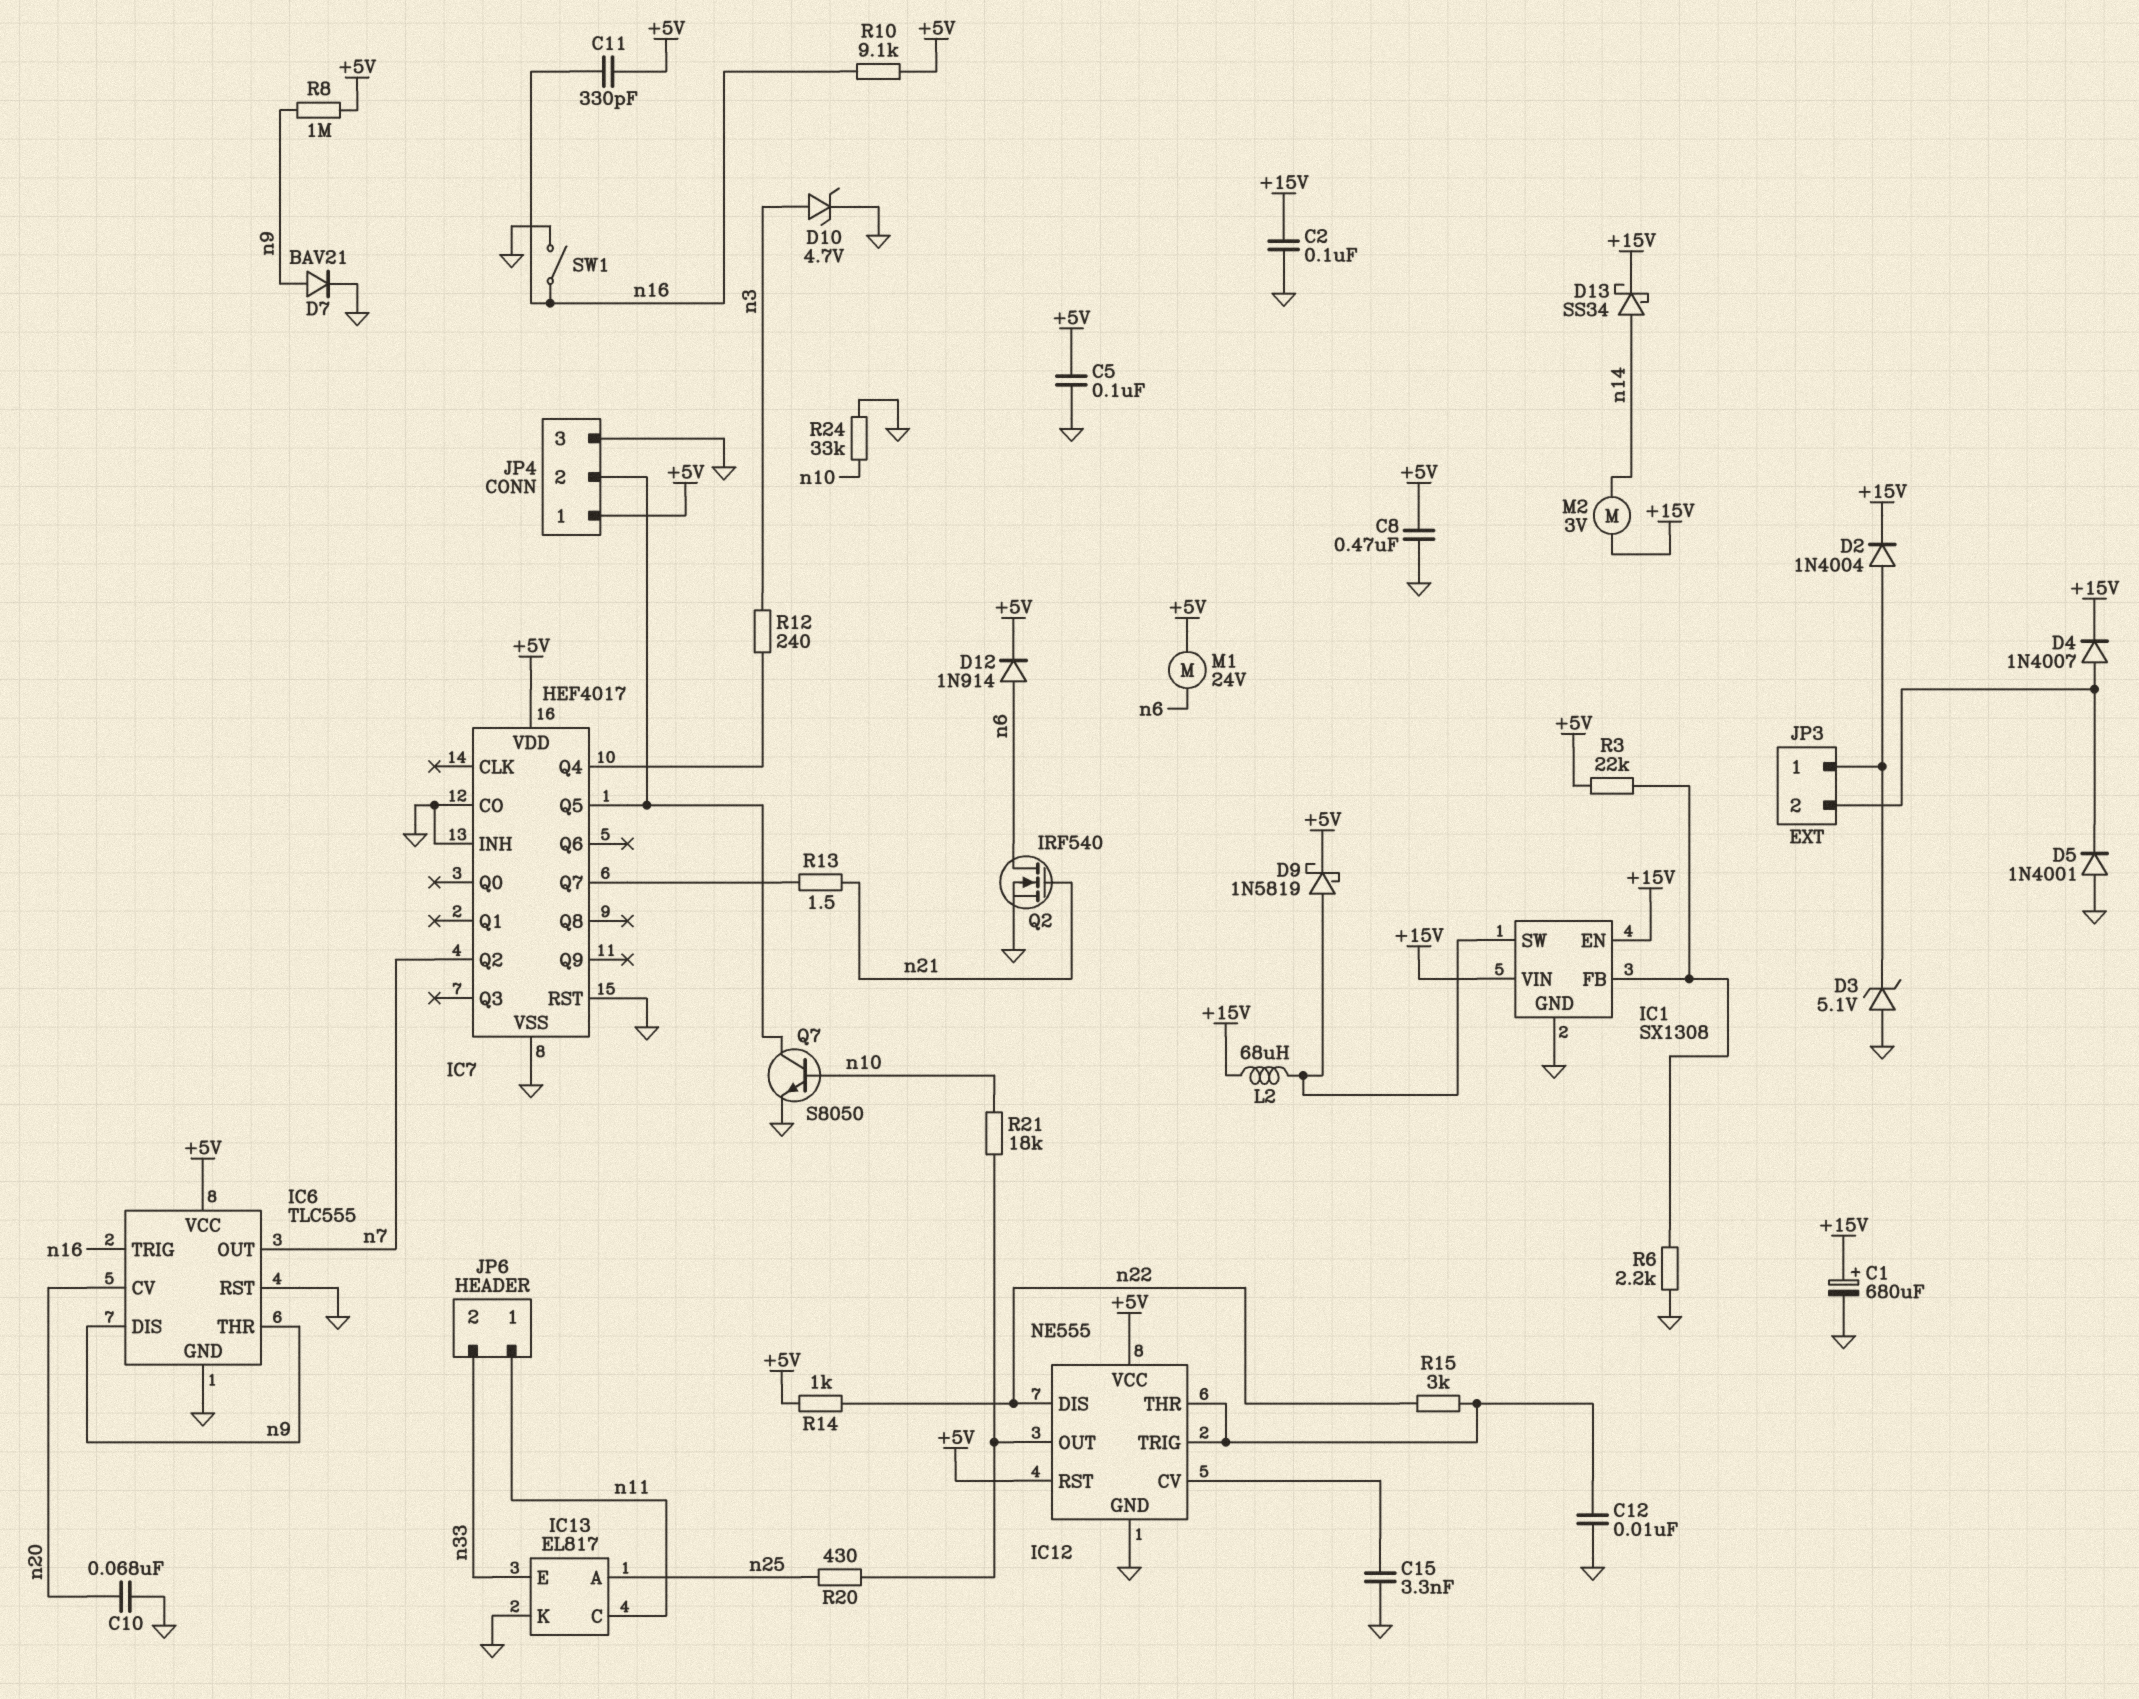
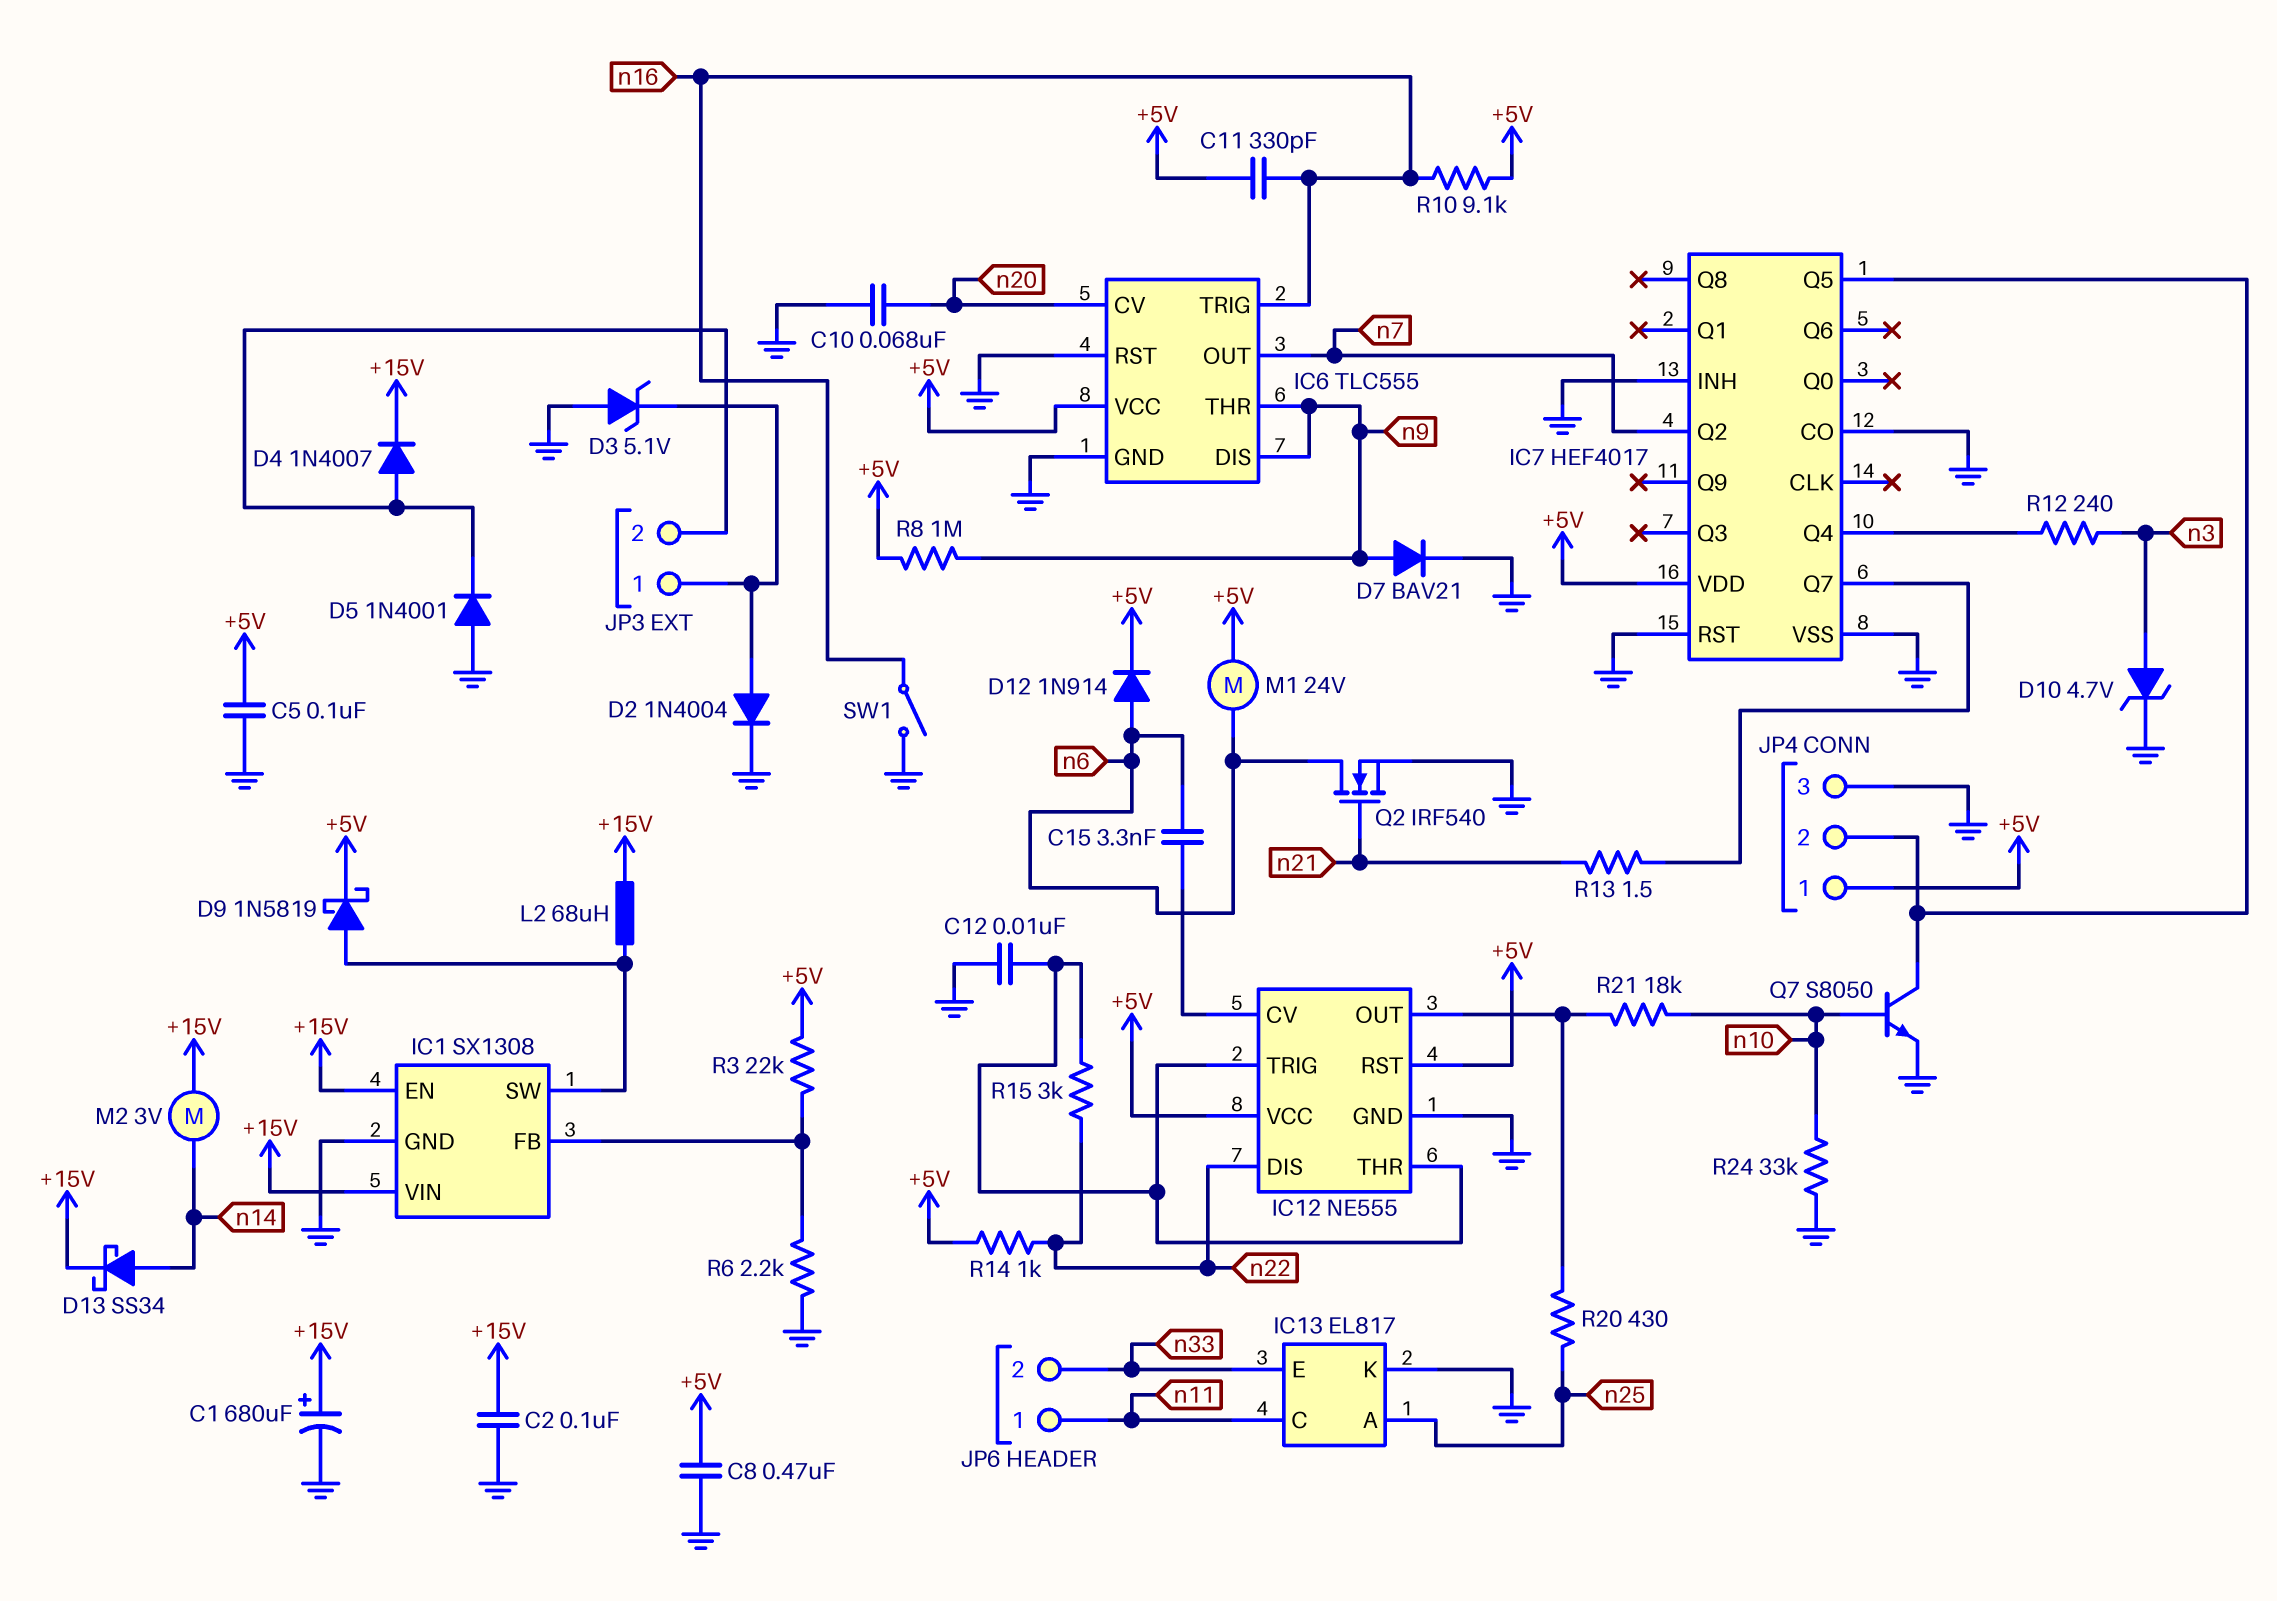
C15: 3.3nF (GND, IC12/CV) -> 3.3nF (IC12/CV, n6)
D2: diode 1N4004 (A JP3/1, K +15V) -> diode 1N4004 (A JP3/1, K GND)

